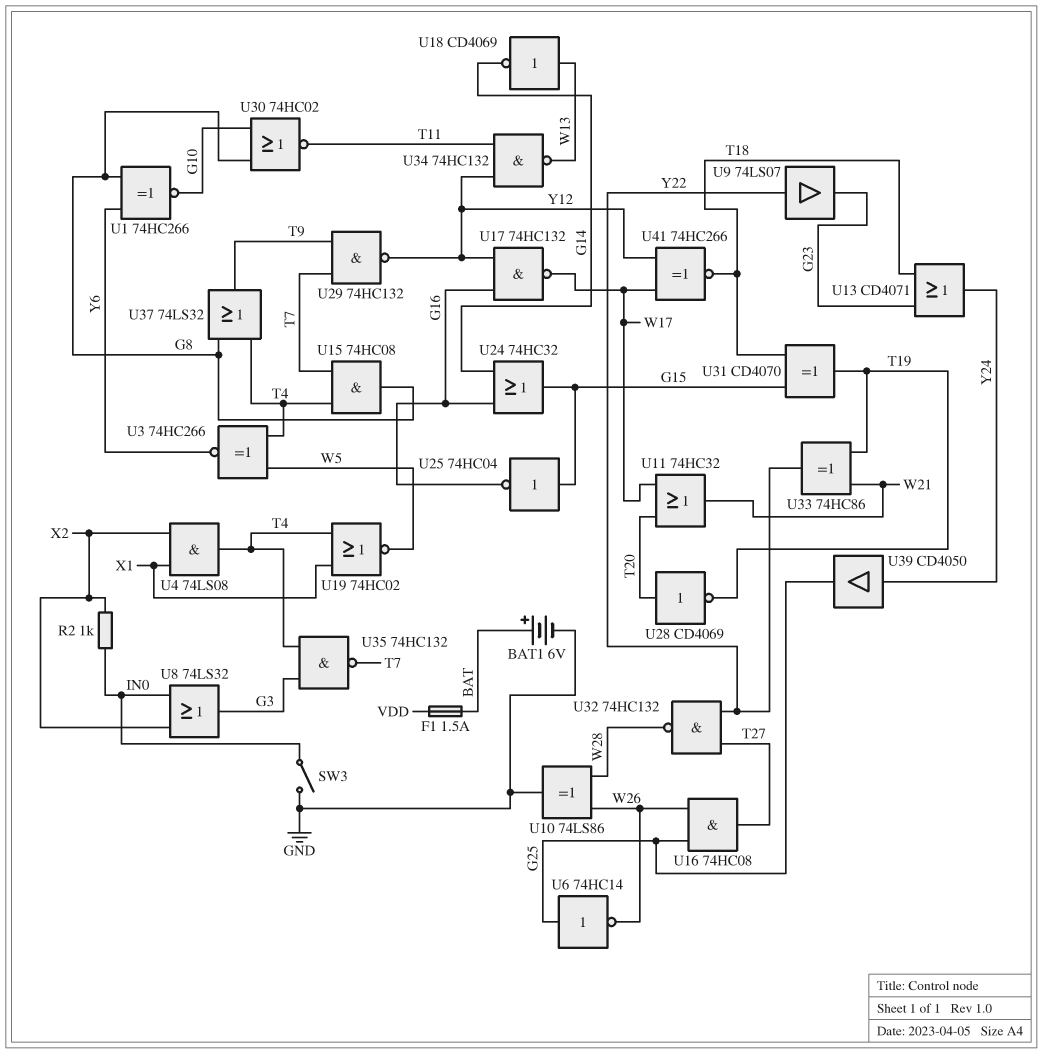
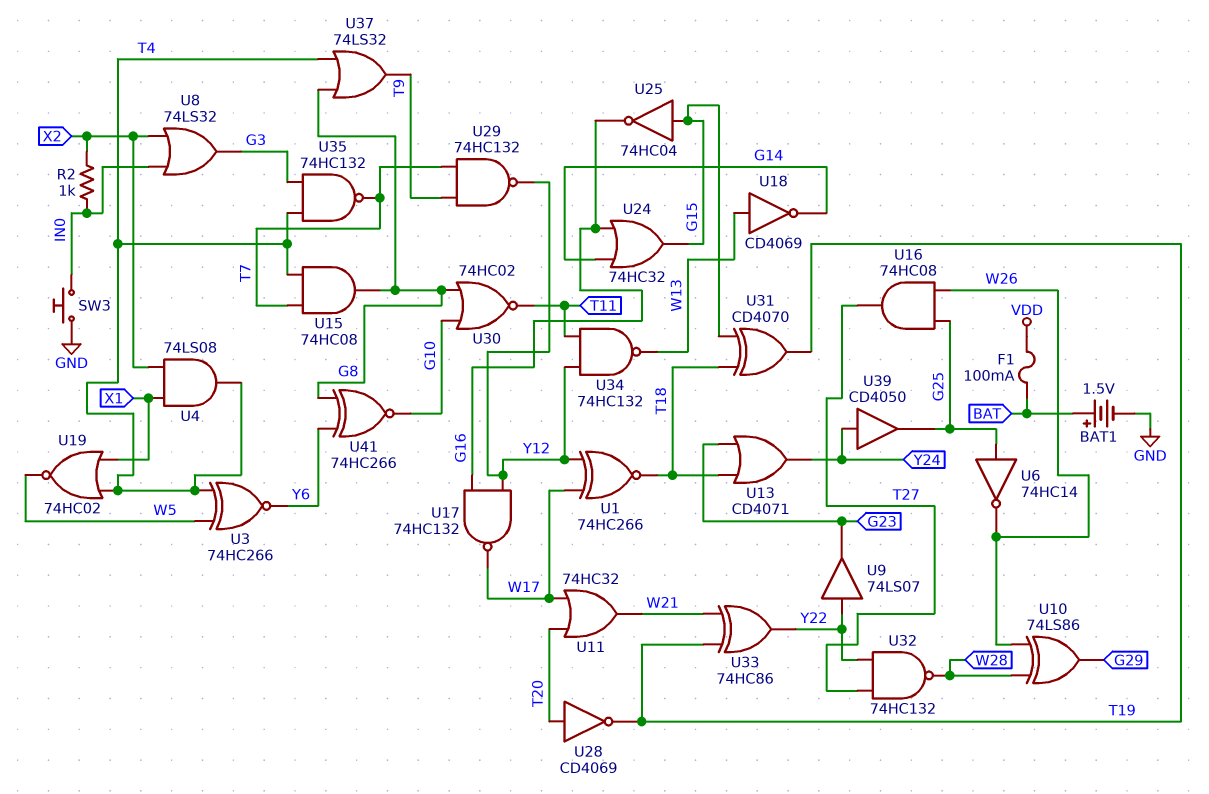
BAT1: 6V (plus BAT, minus GND) -> 1.5V (plus BAT, minus GND)
F1: 1.5A (BAT, VDD) -> 100mA (BAT, VDD)
SW3: switch (GND, IN0) -> button (GND, IN0)
U1: XNOR 74HC266 (in G8, in Y6, out G10) -> XNOR 74HC266 (in W17, in Y12, out T18)
U10: XOR 74LS86 (in W26, in W28, out GND) -> XOR 74LS86 (in W26, in W28, out G29)
U41: XNOR 74HC266 (in W17, in Y12, out T18) -> XNOR 74HC266 (in G8, in Y6, out G10)

